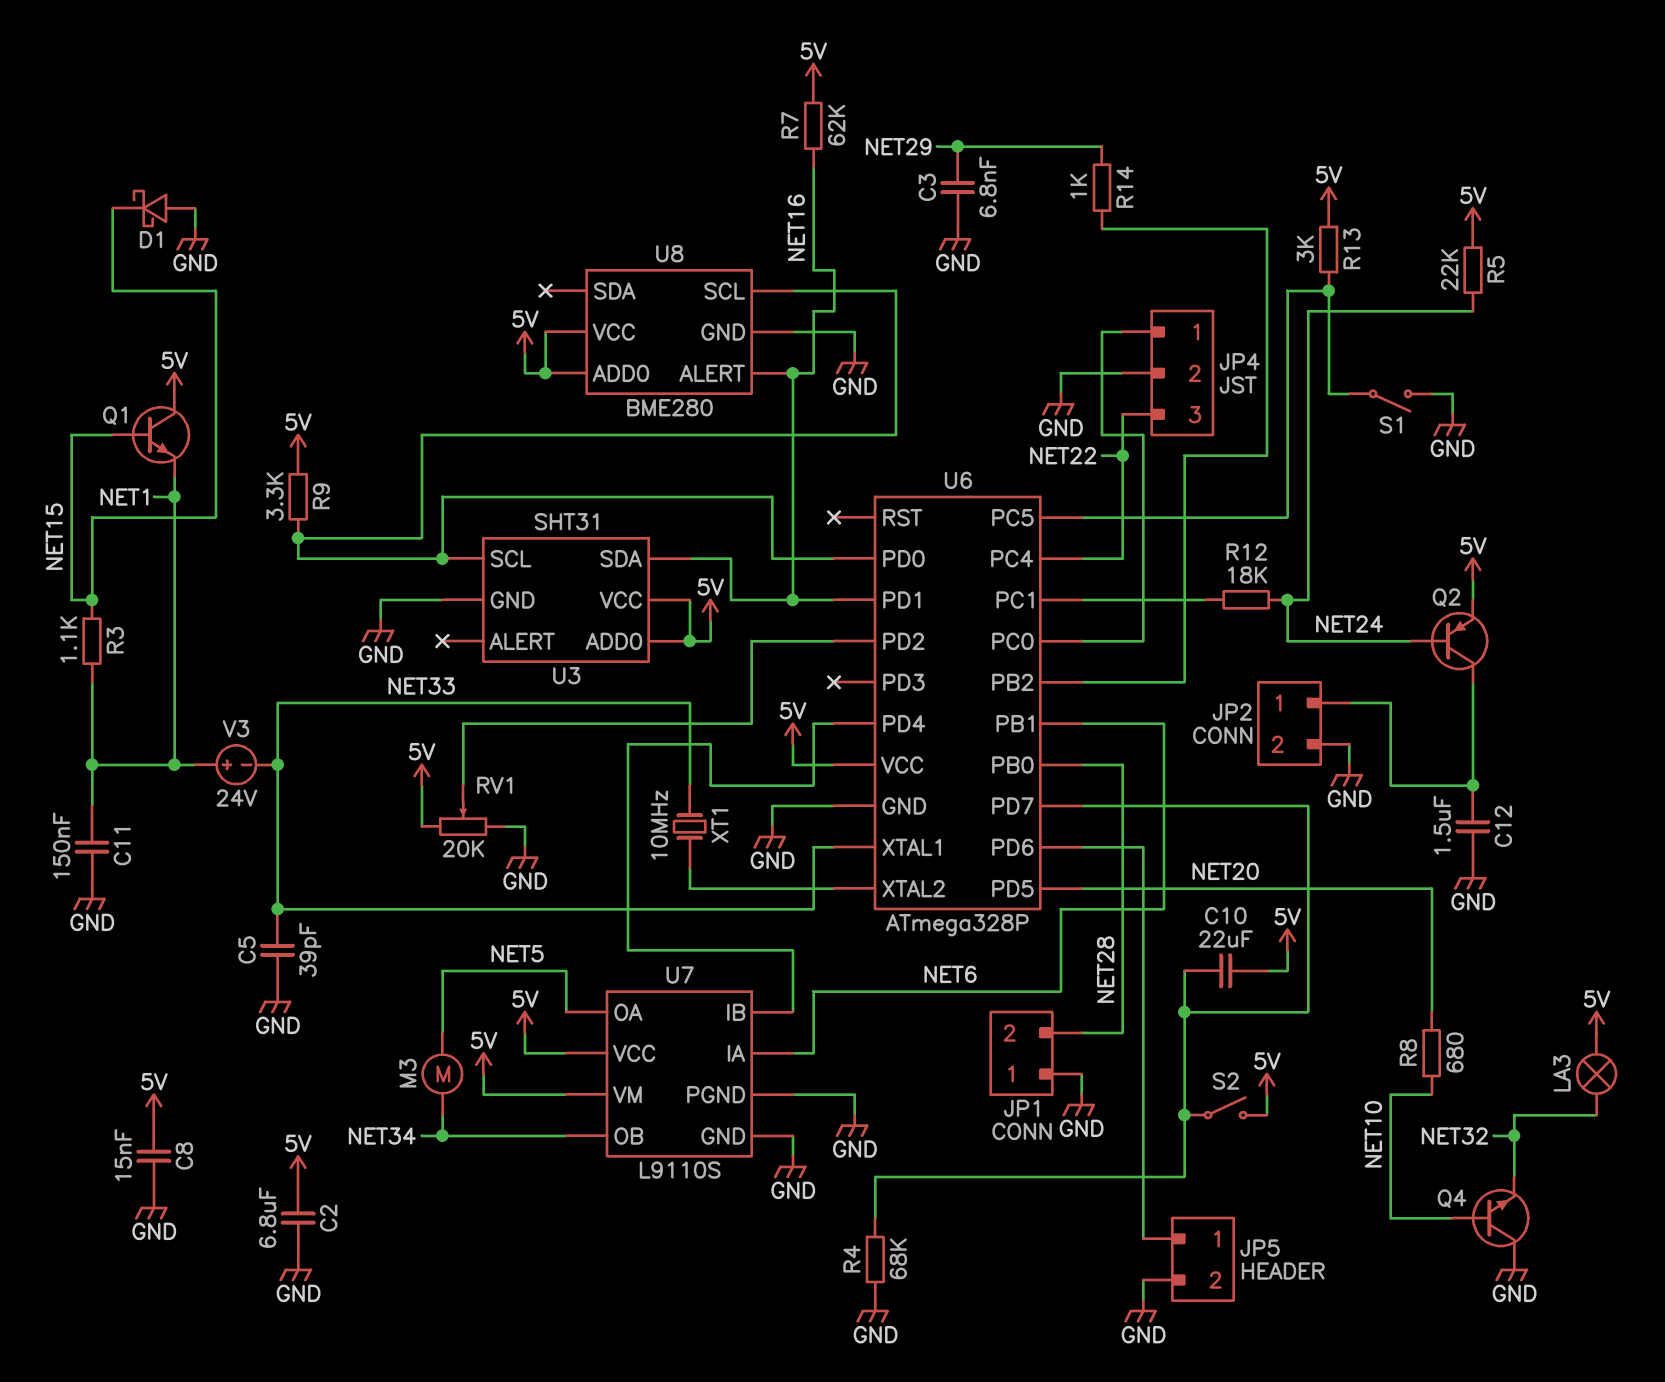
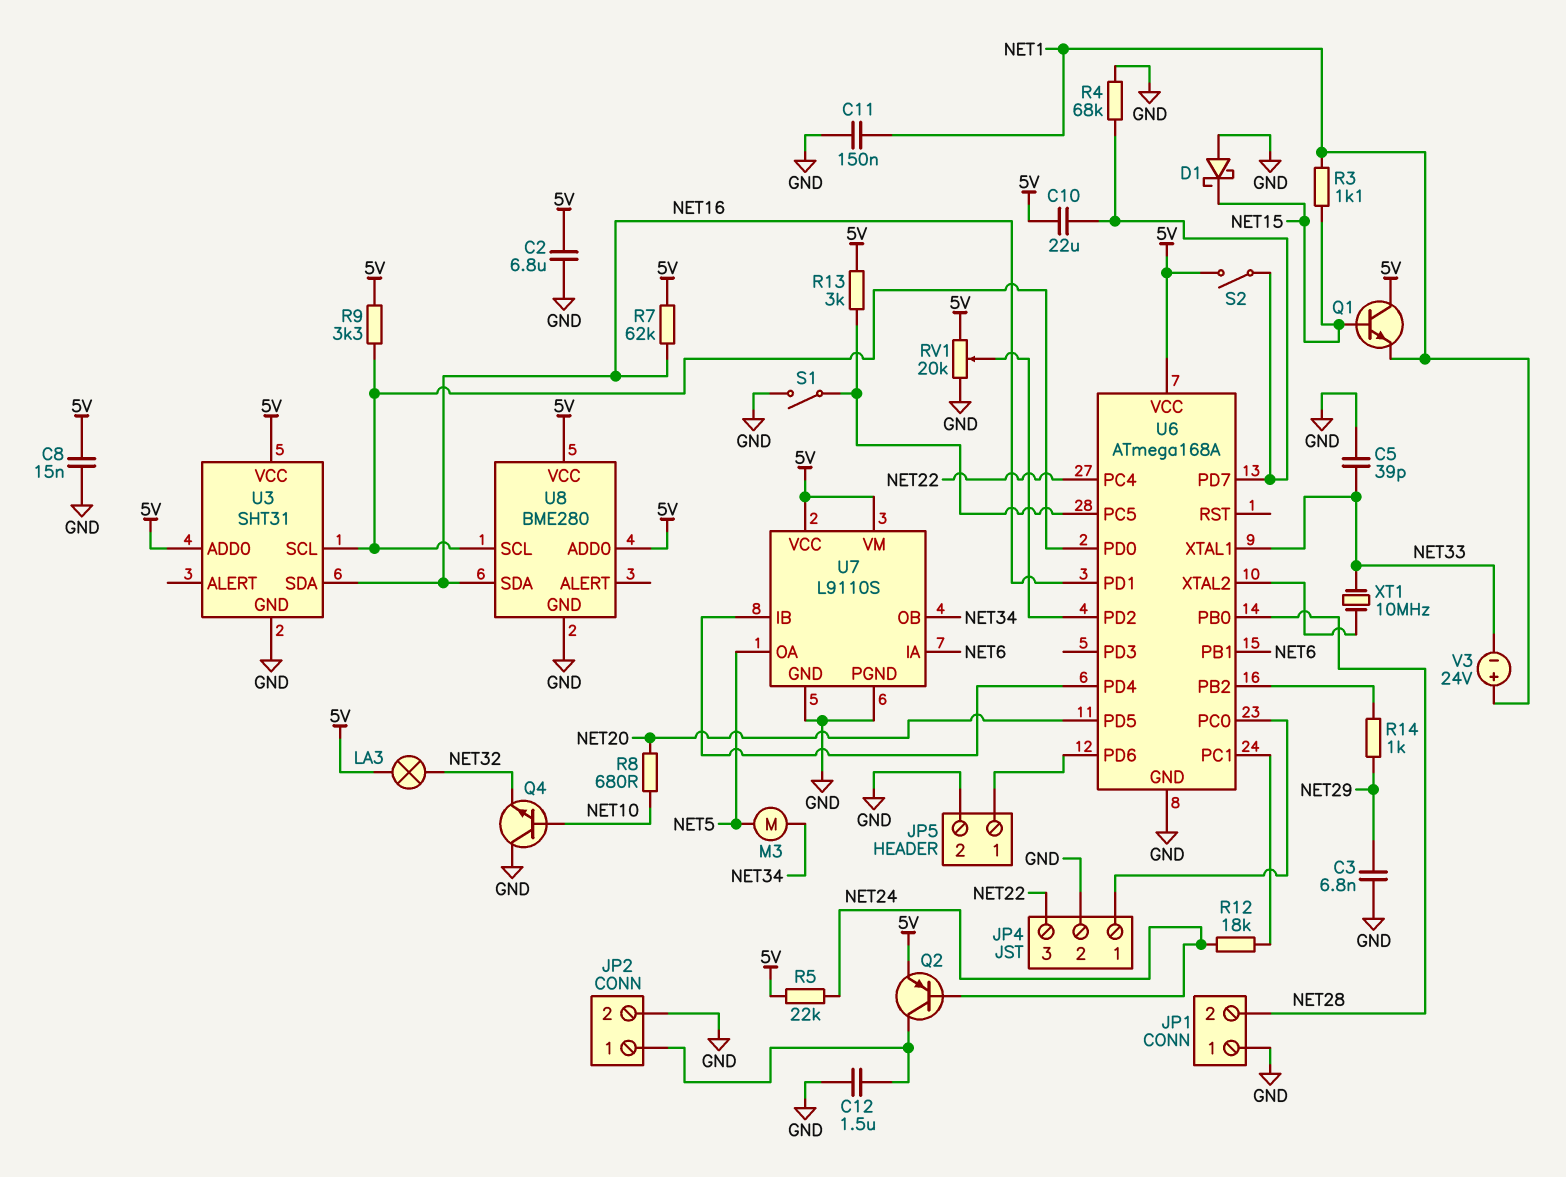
U6: ATmega328P -> ATmega168A
U8 pin ALERT: NET16 -> none
U8 pin SDA: none -> NET16

